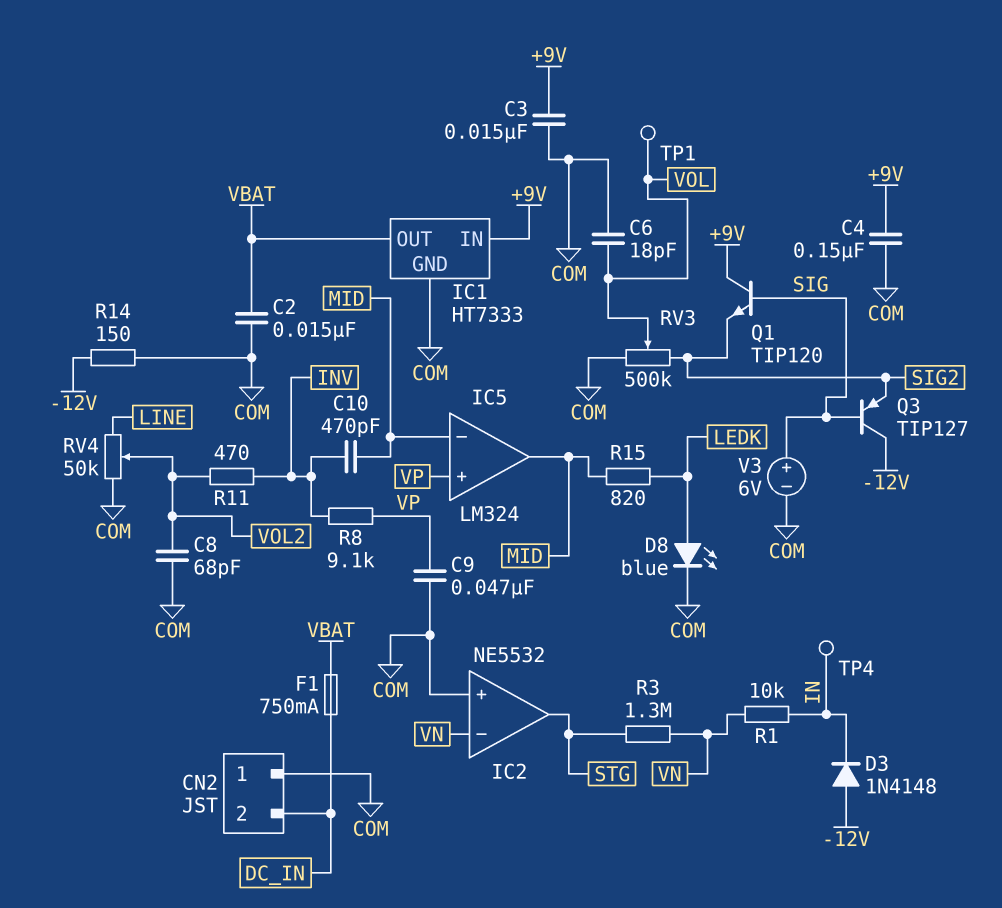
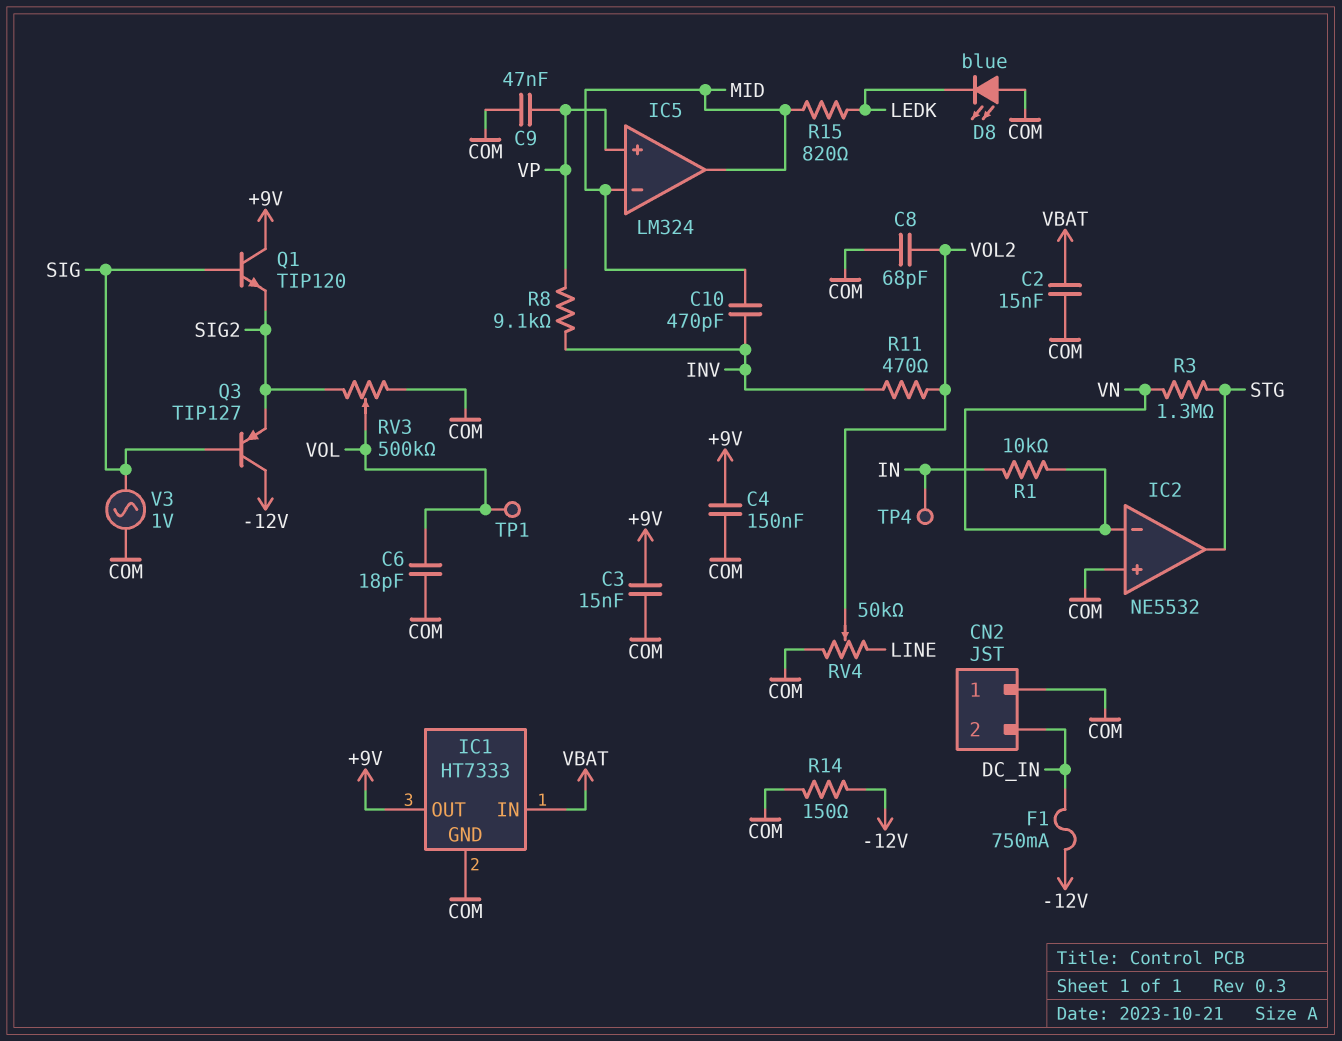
D3: diode 1N4148 (A -12V, K IN) -> none
D8: LED blue (A LEDK, K COM) -> LED blue (A COM, K LEDK)
F1: 750mA (DC_IN, VBAT) -> 750mA (-12V, DC_IN)
IC1 pin IN: +9V -> VBAT
IC1 pin OUT: VBAT -> +9V
V3: 6V (plus SIG, minus COM) -> AC 1V (COM, SIG)

